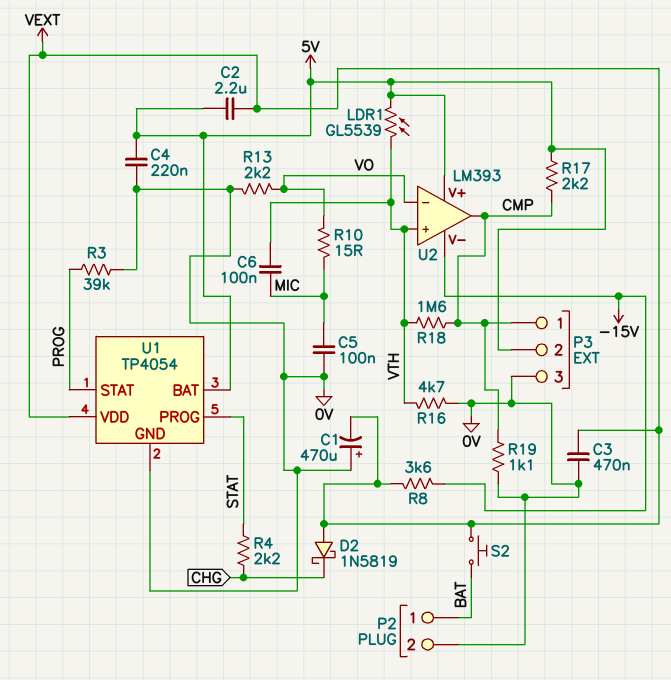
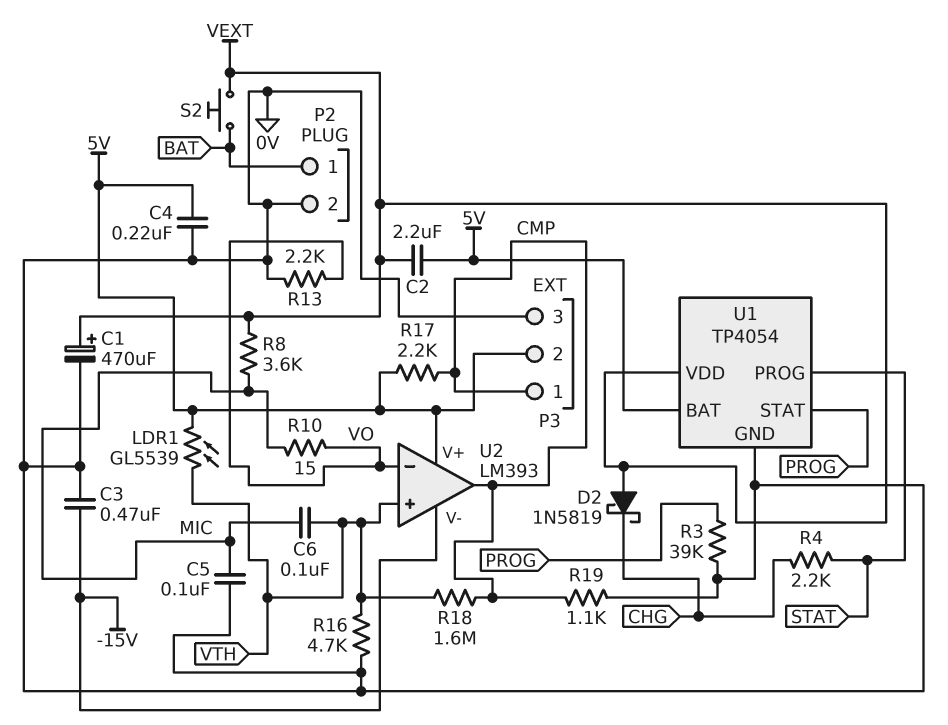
C1: 470uF (plus 0V, minus VEXT) -> 470uF (plus VEXT, minus 0V)
C3: 470nF (0V, VEXT) -> 470nF (-15V, 0V)
R8: 3.6k (-15V, VEXT) -> 3.6k (MIC, VEXT)

